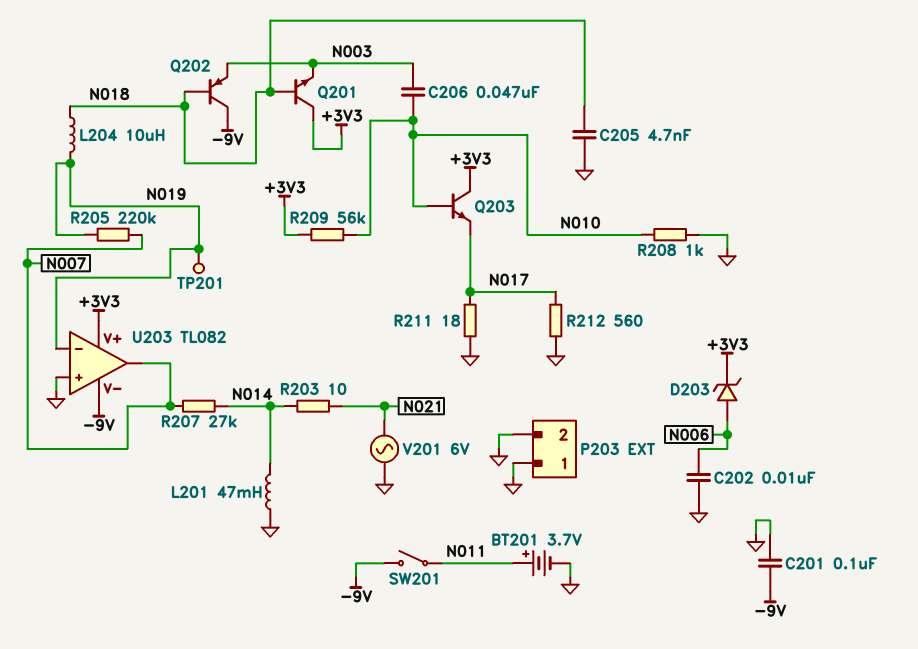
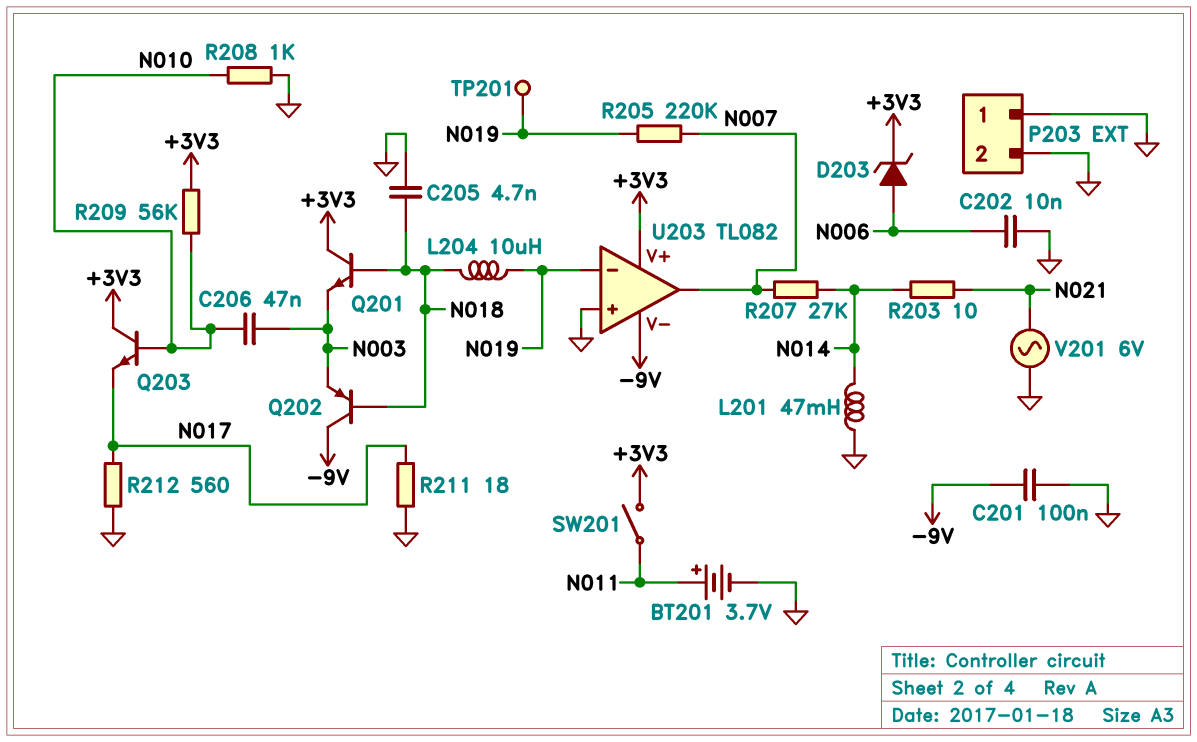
SW201: switch (-9V, N011) -> switch (+3V3, N011)

